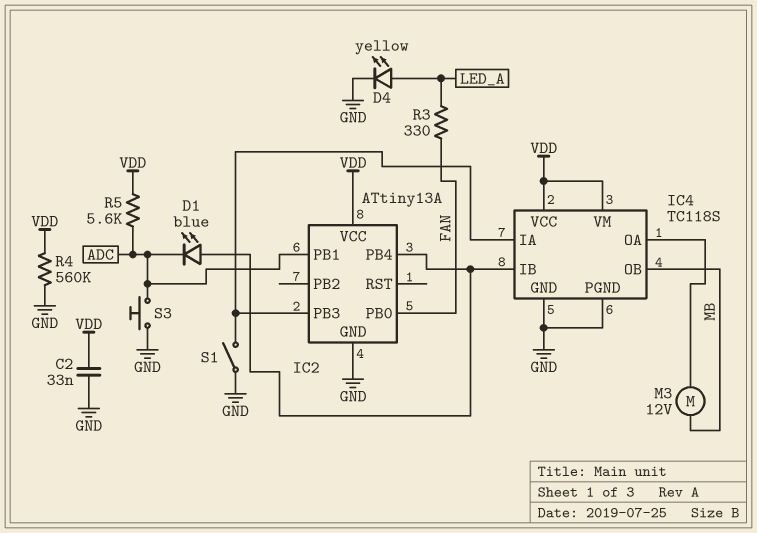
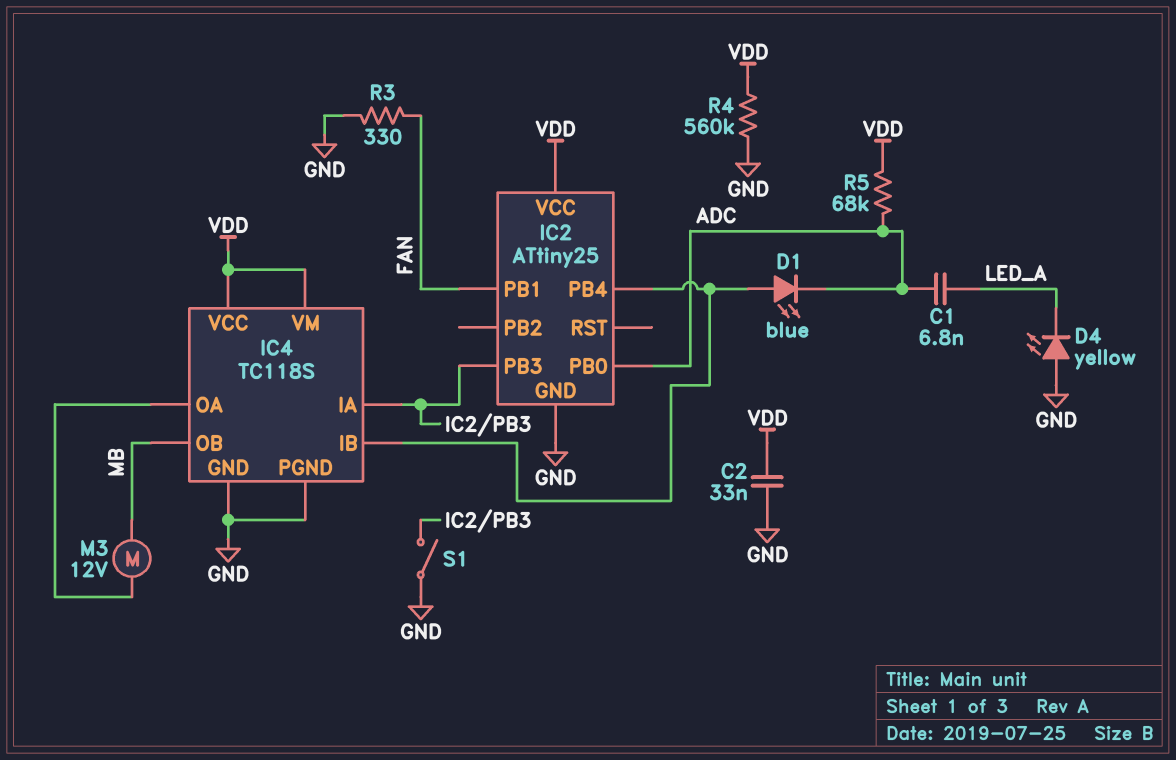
C1: none -> 6.8nF (ADC, LED_A)
D4: LED yellow (A LED_A, K GND) -> LED yellow (A GND, K LED_A)
IC2: ATtiny13A -> ATtiny25
IC2 pin PB0: FAN -> ADC
IC2 pin PB1: ADC -> FAN
R3: 330 (FAN, LED_A) -> 330 (FAN, GND)
R5: 5.6k (ADC, VDD) -> 68k (ADC, VDD)
S3: button (ADC, GND) -> none

